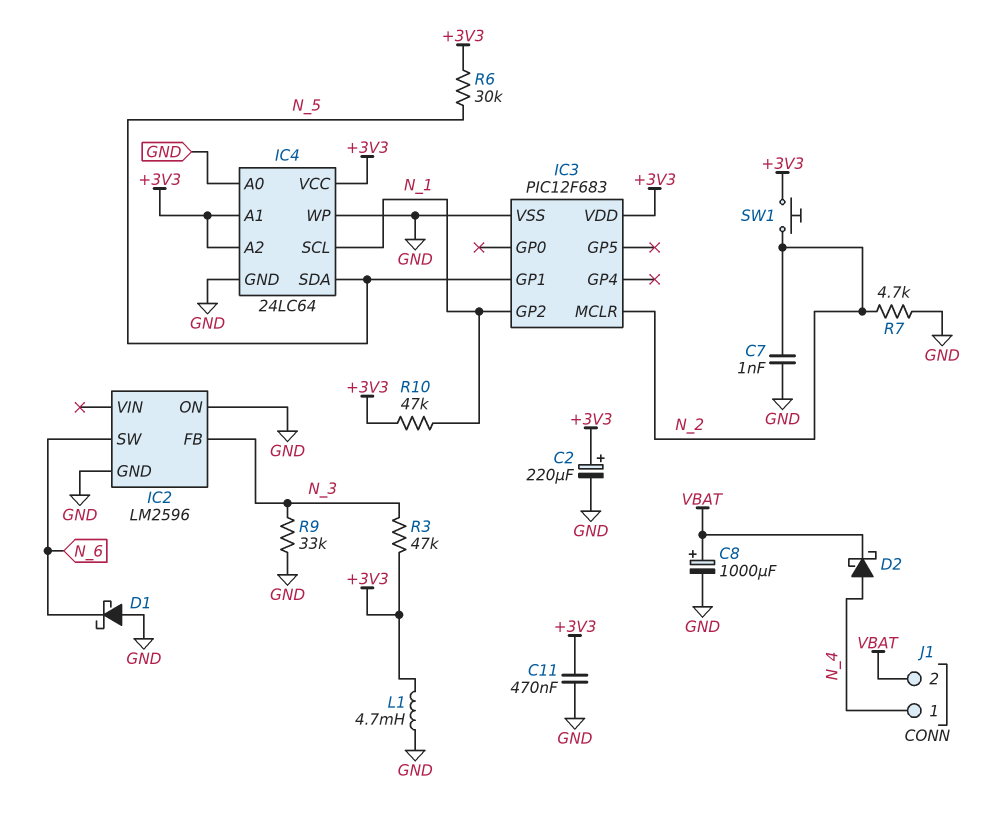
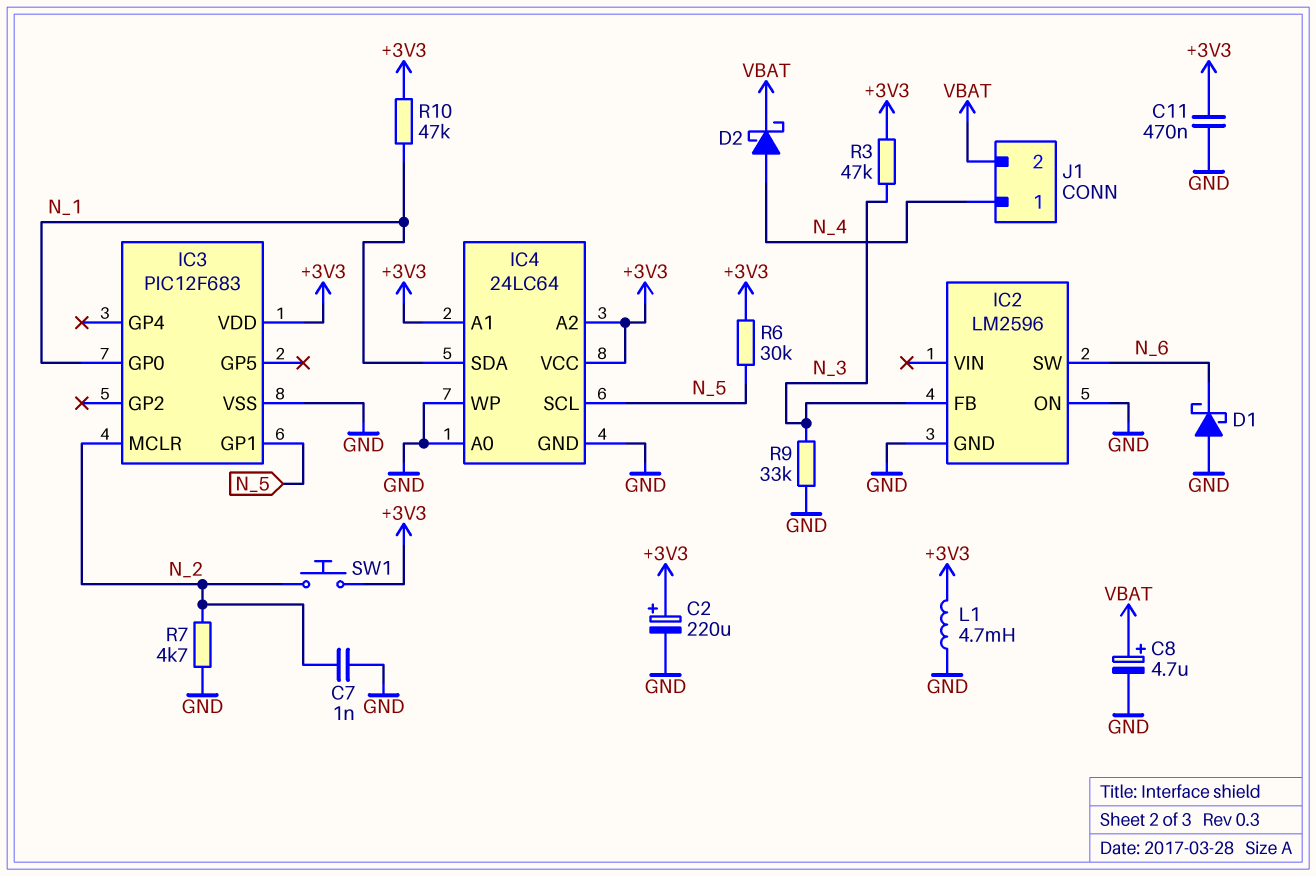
C8: 1000uF (plus VBAT, minus GND) -> 4.7uF (plus VBAT, minus GND)
IC3 pin GP0: none -> N_1
IC3 pin GP2: N_1 -> none
IC4 pin SCL: N_1 -> N_5
IC4 pin SDA: N_5 -> N_1

